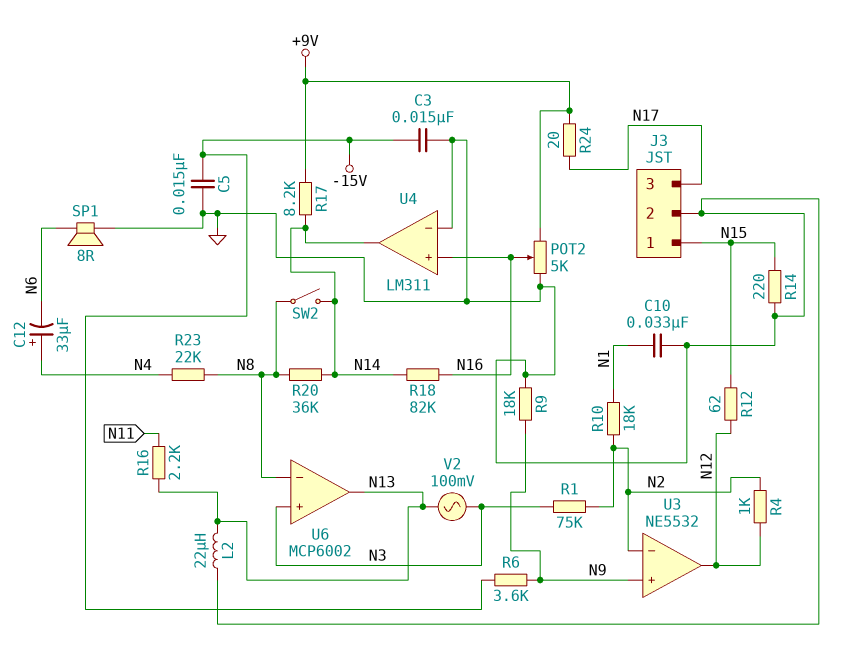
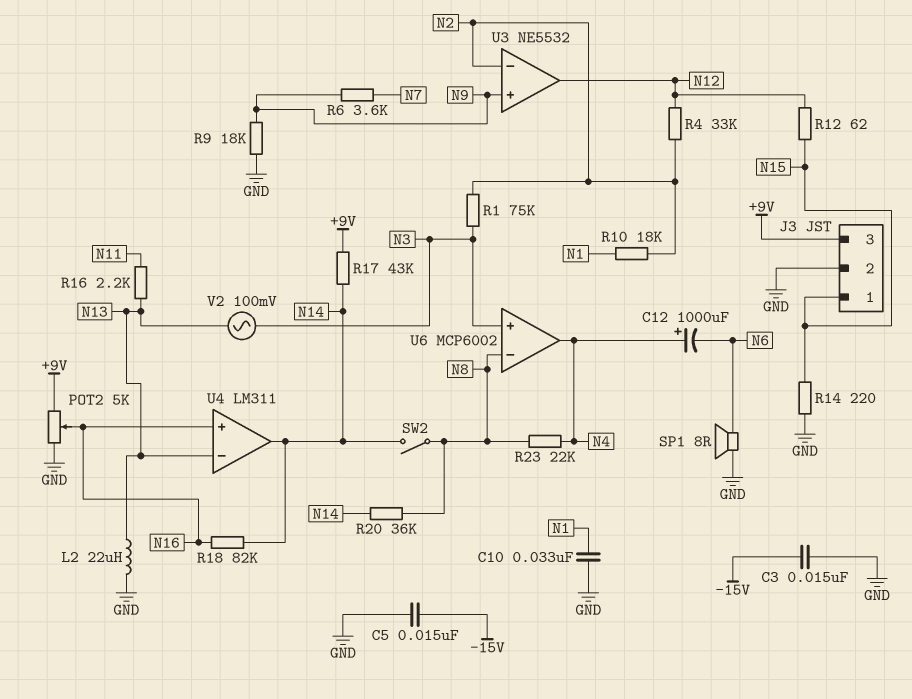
C12: 33uF (plus N4, minus N6) -> 1000uF (plus N4, minus N6)
J3 pin 3: N17 -> +9V
R4: 1k (N2, N12) -> 33k (N2, N12)
R6: 3.6k (-15V, N9) -> 3.6k (N7, N9)
R17: 8.2k (+9V, N14) -> 43k (+9V, N14)
R24: 20 (+9V, N17) -> none
U4 pin in-: GND -> N13
U6 pin out: N13 -> N4

